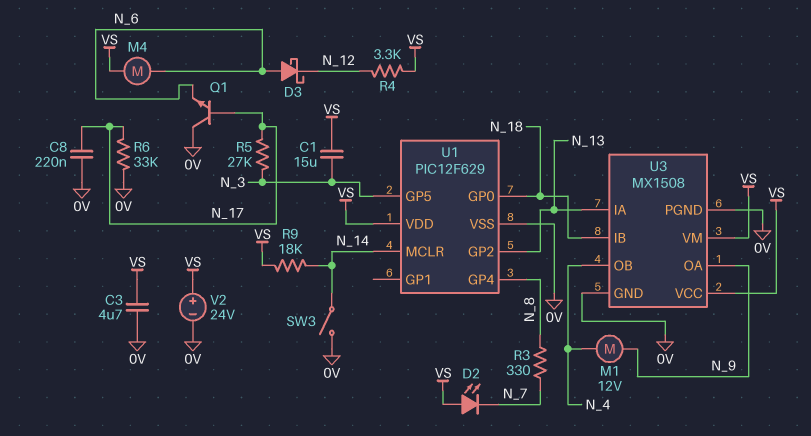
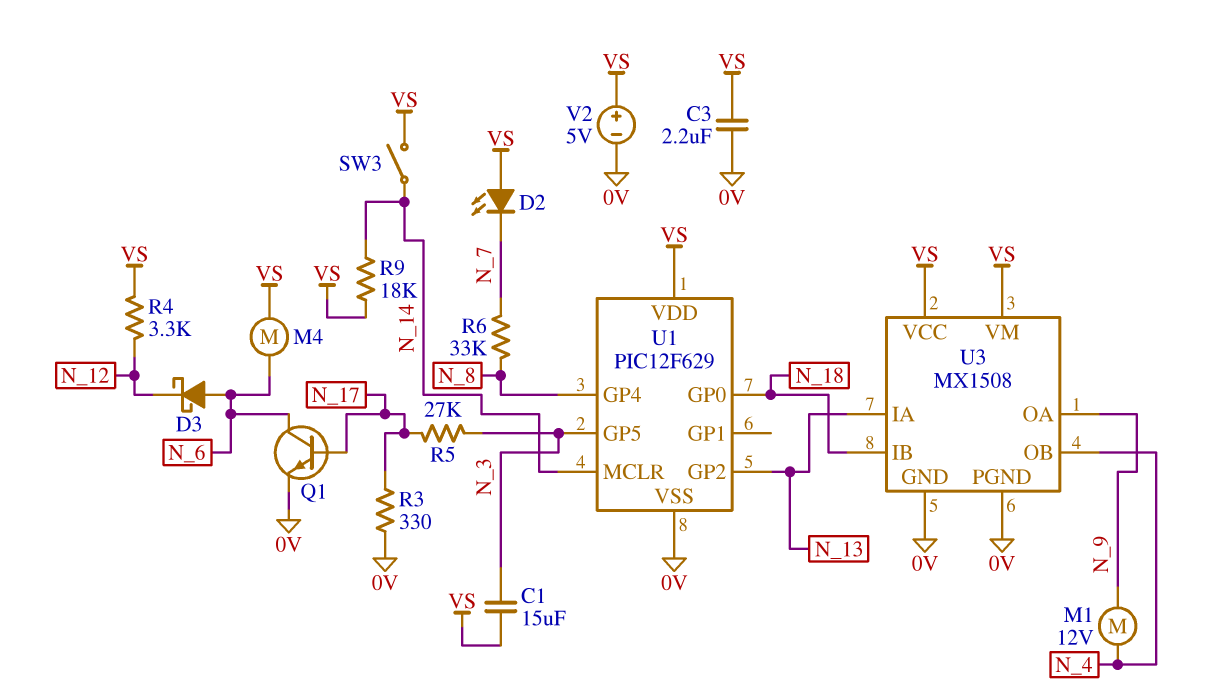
C3: 4.7uF (0V, VS) -> 2.2uF (0V, VS)
C8: 220nF (0V, N_17) -> none
Q1: NPN (B N_17, C 0V, E N_6) -> NPN (B N_17, C N_6, E 0V)
R3: 330 (N_7, N_8) -> 330 (0V, N_17)
R6: 33k (0V, N_17) -> 33k (N_7, N_8)
SW3: switch (0V, N_14) -> switch (N_14, VS)
V2: 24V (plus VS, minus 0V) -> 5V (plus VS, minus 0V)

